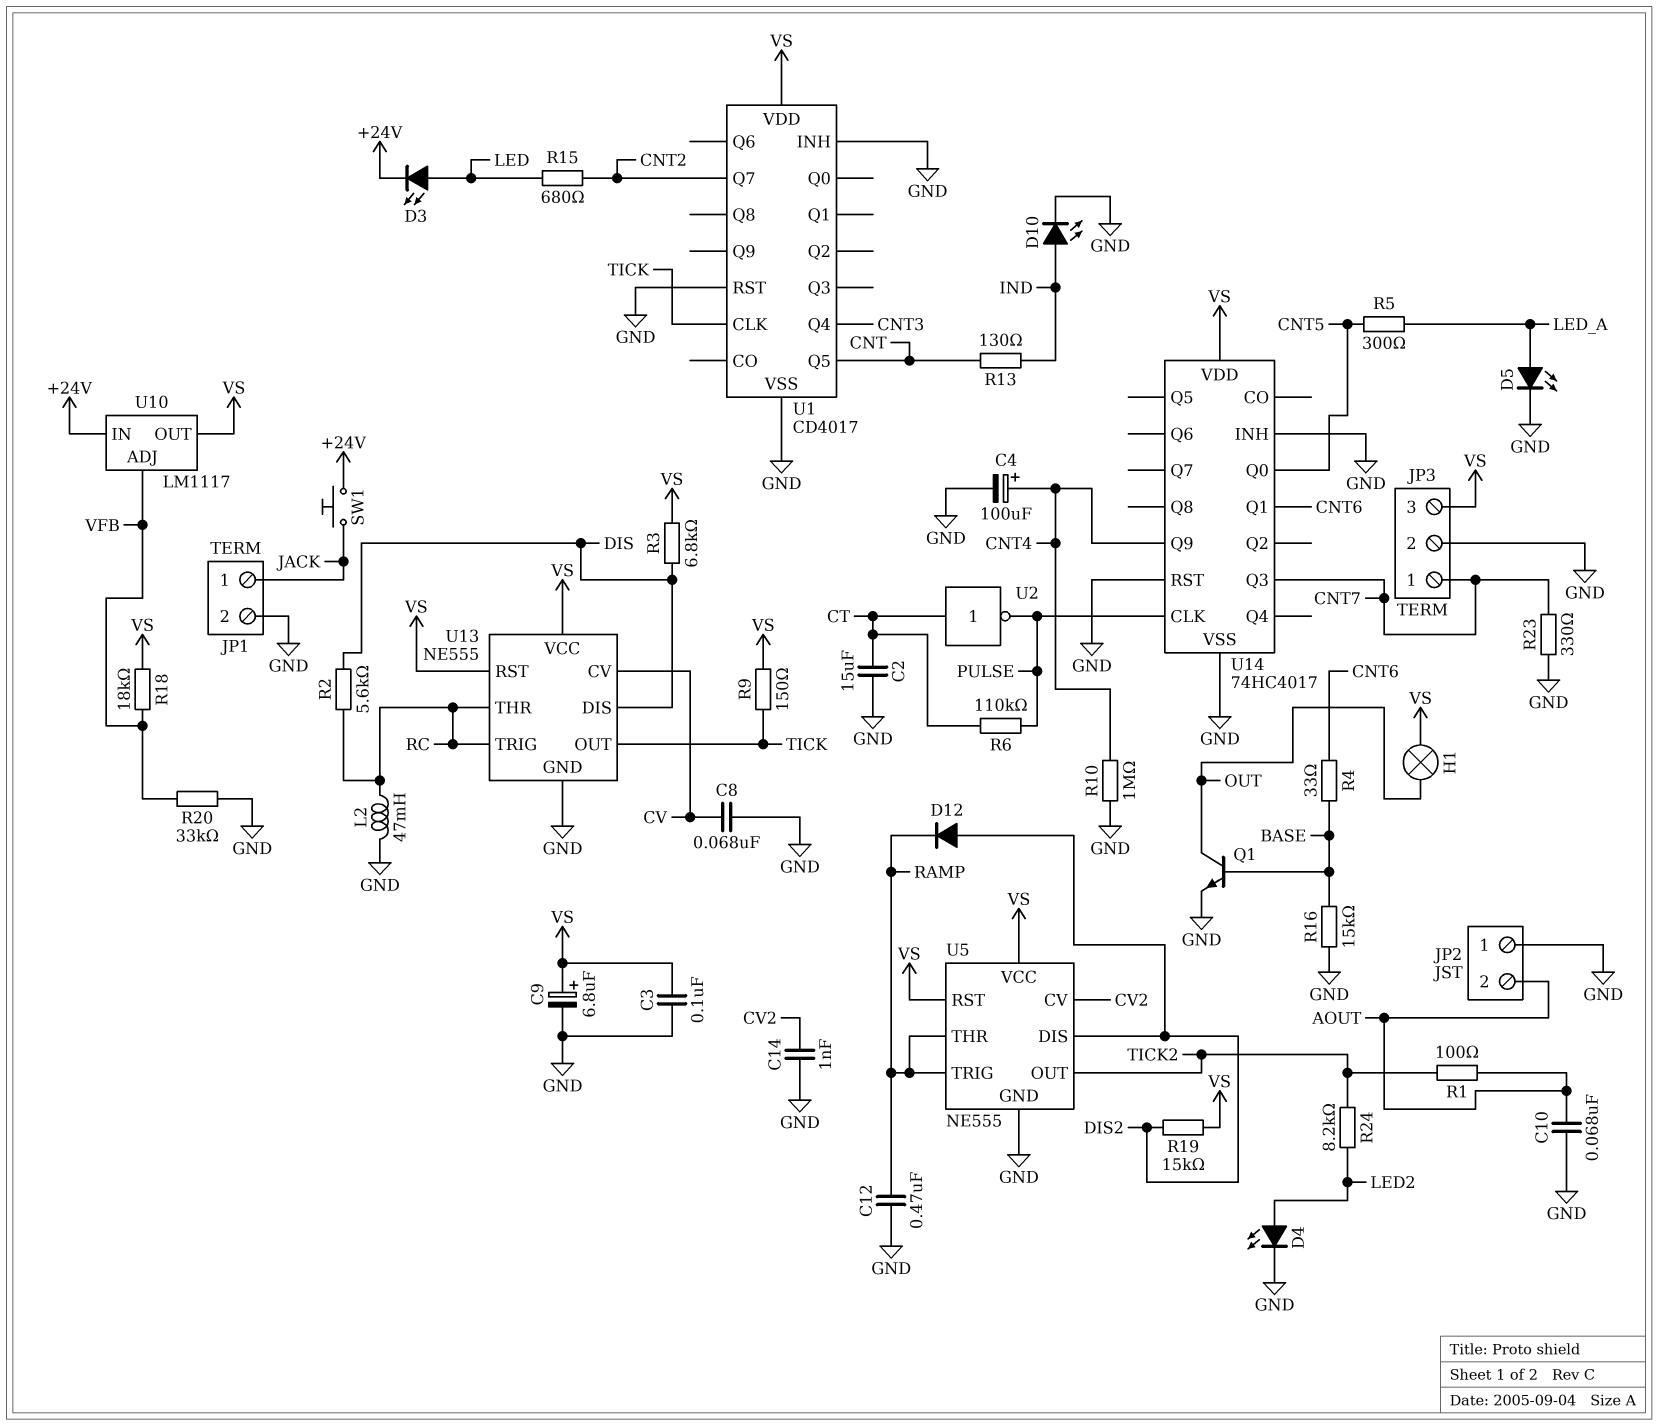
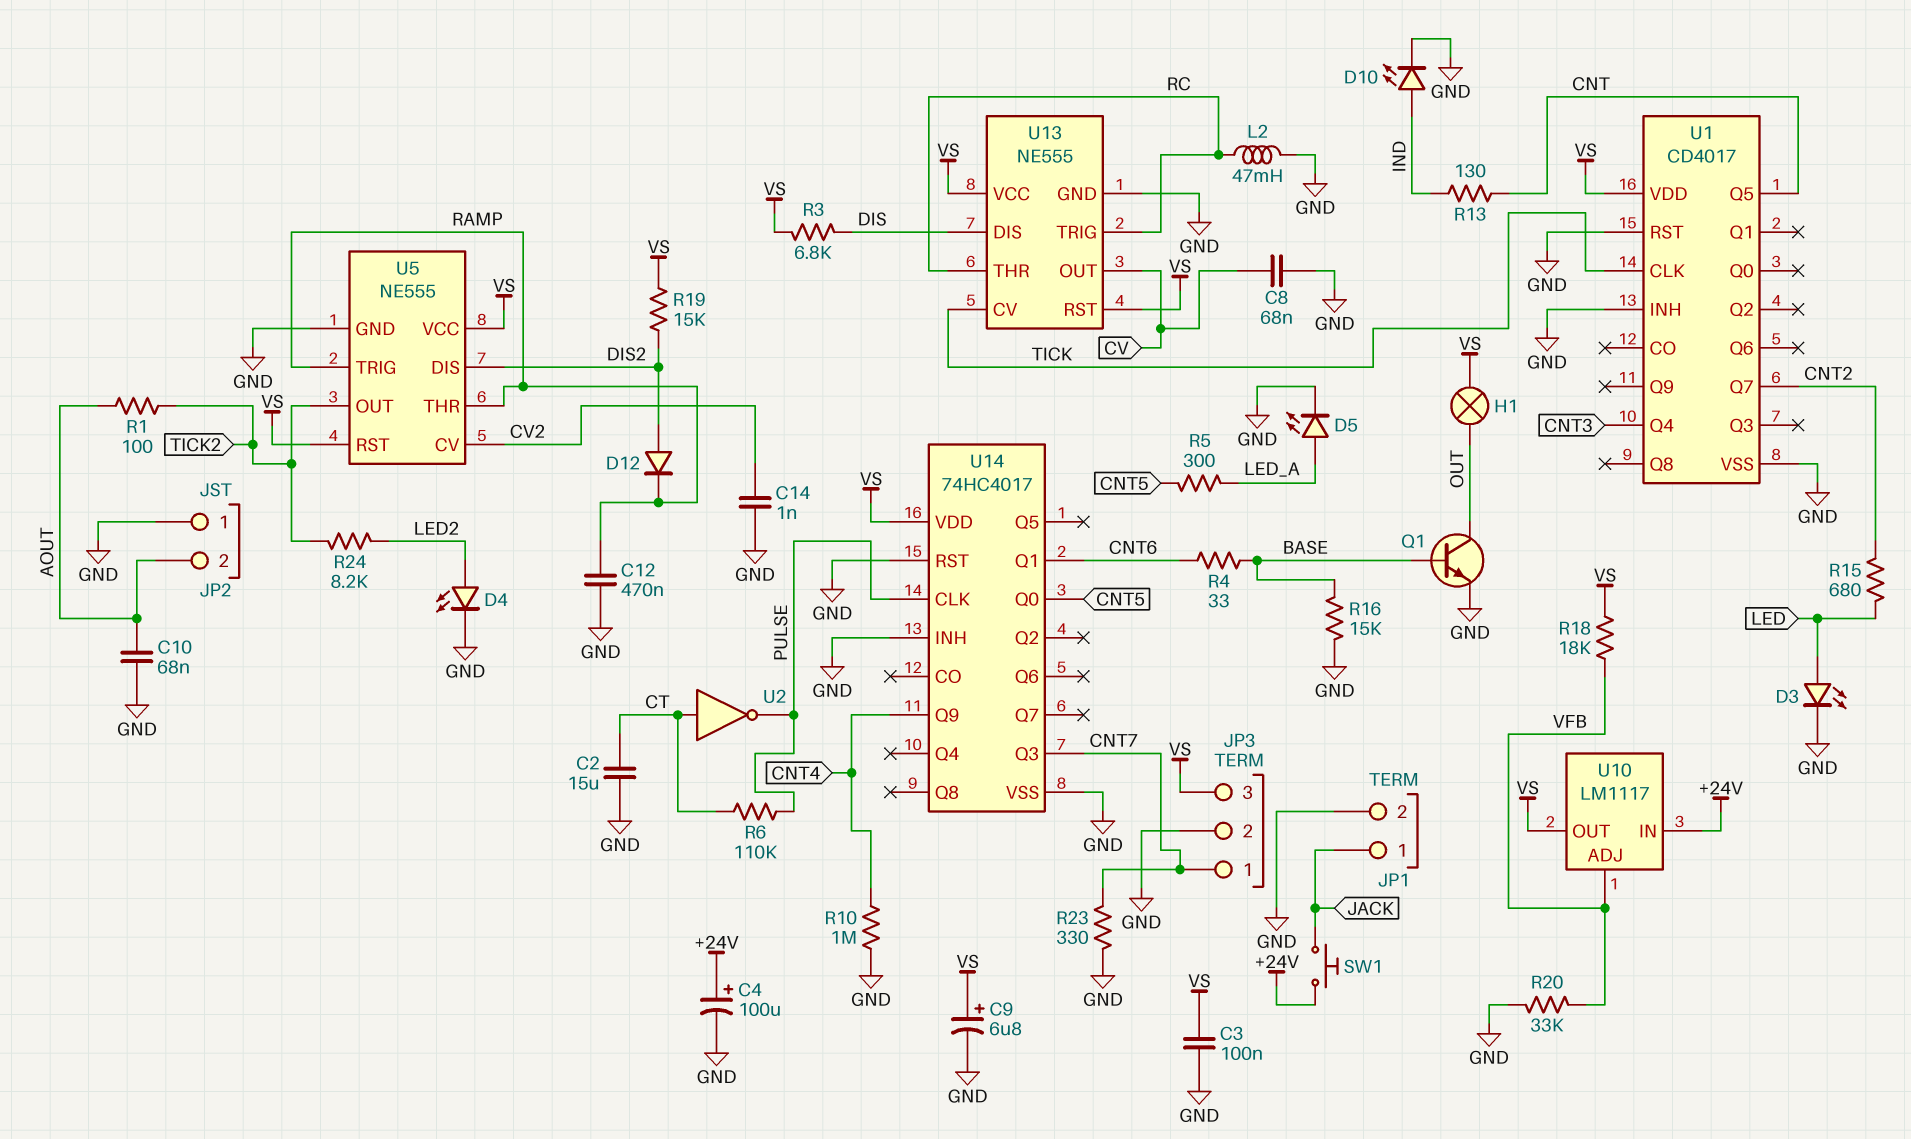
C4: 100uF (plus CNT4, minus GND) -> 100uF (plus +24V, minus GND)
D3: LED (A LED, K +24V) -> LED (A LED, K GND)
R2: 5.6k (DIS, RC) -> none
R9: 150 (TICK, VS) -> none
U13 pin CV: CV -> TICK
U13 pin OUT: TICK -> CV

